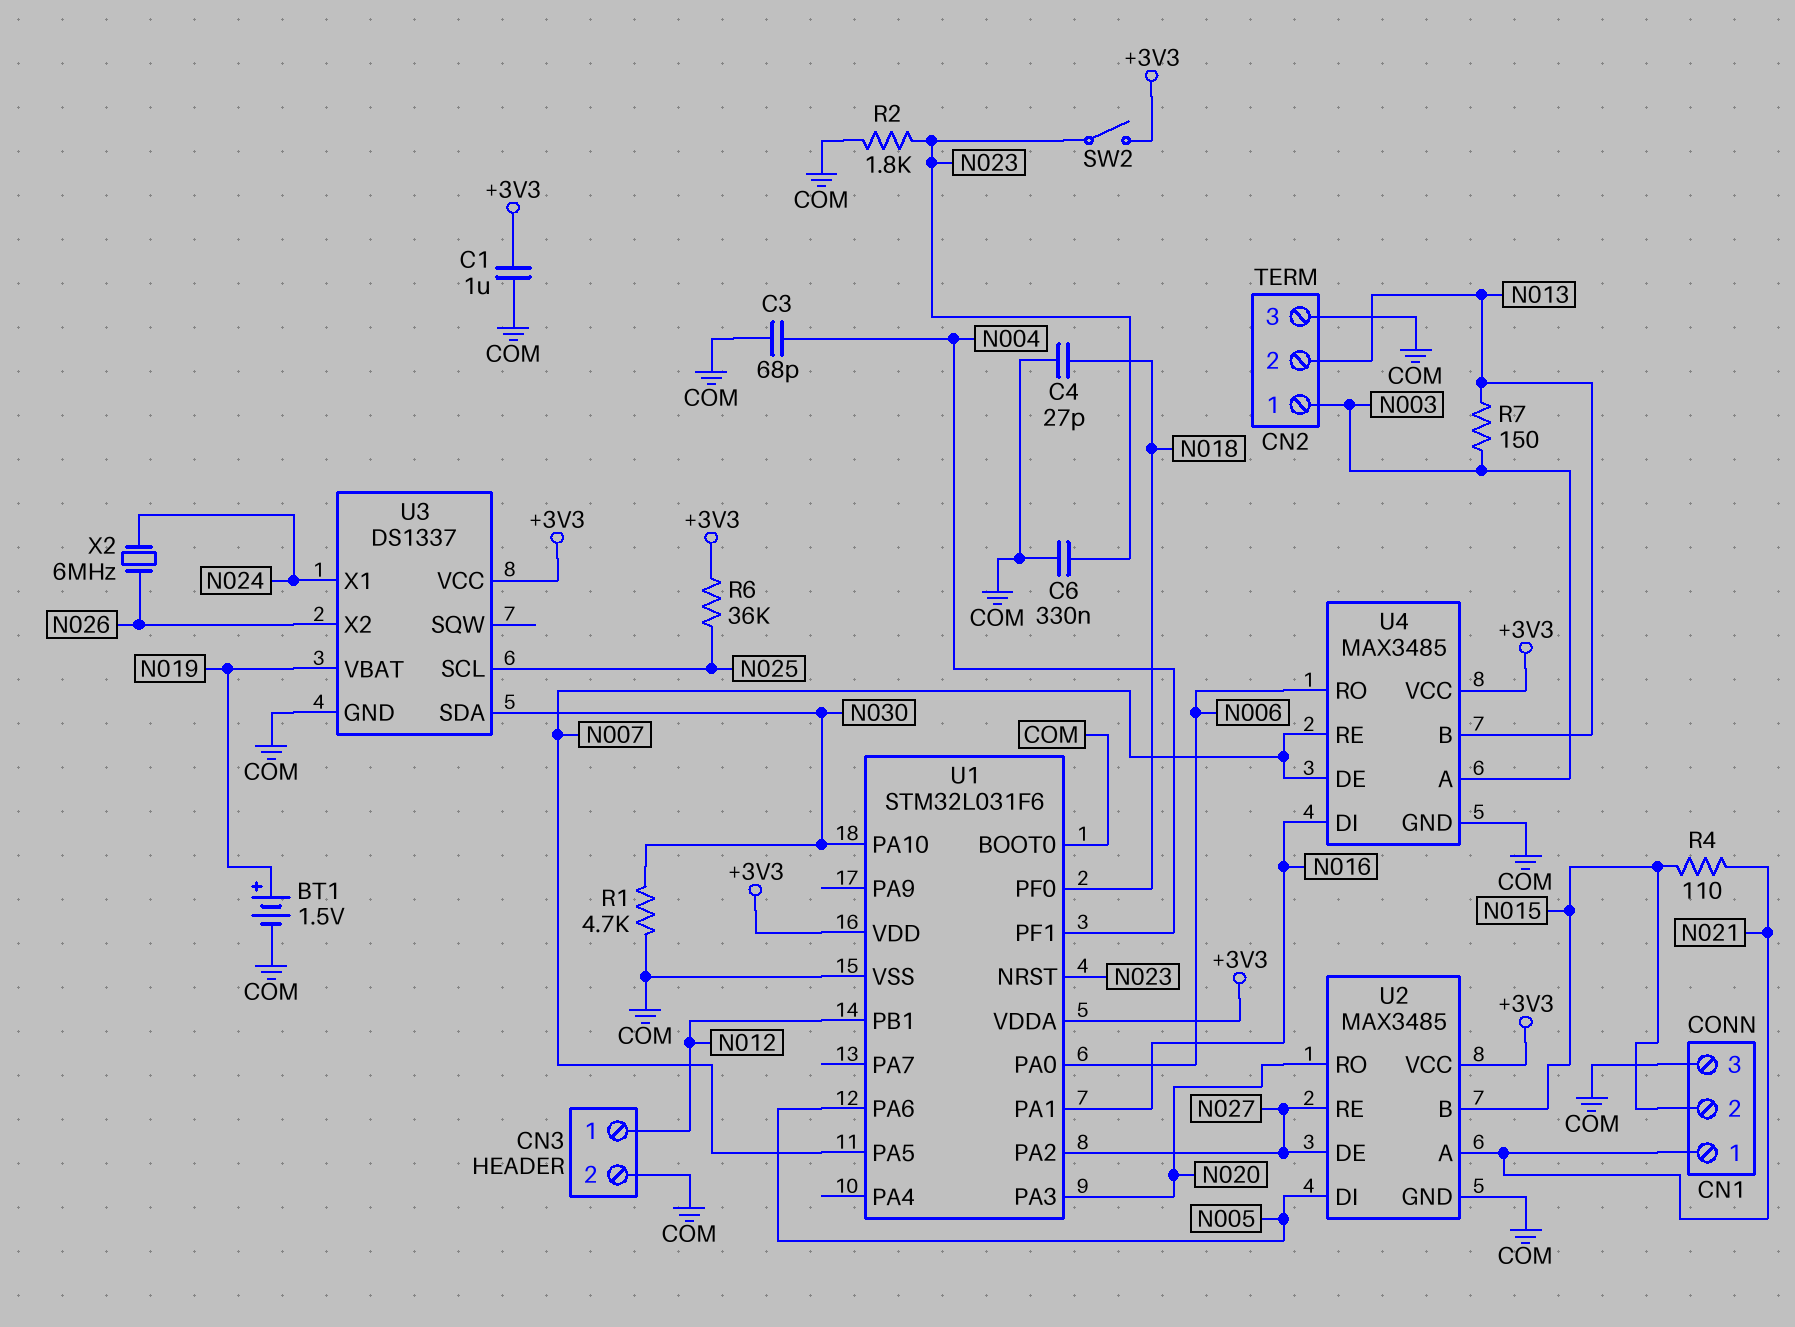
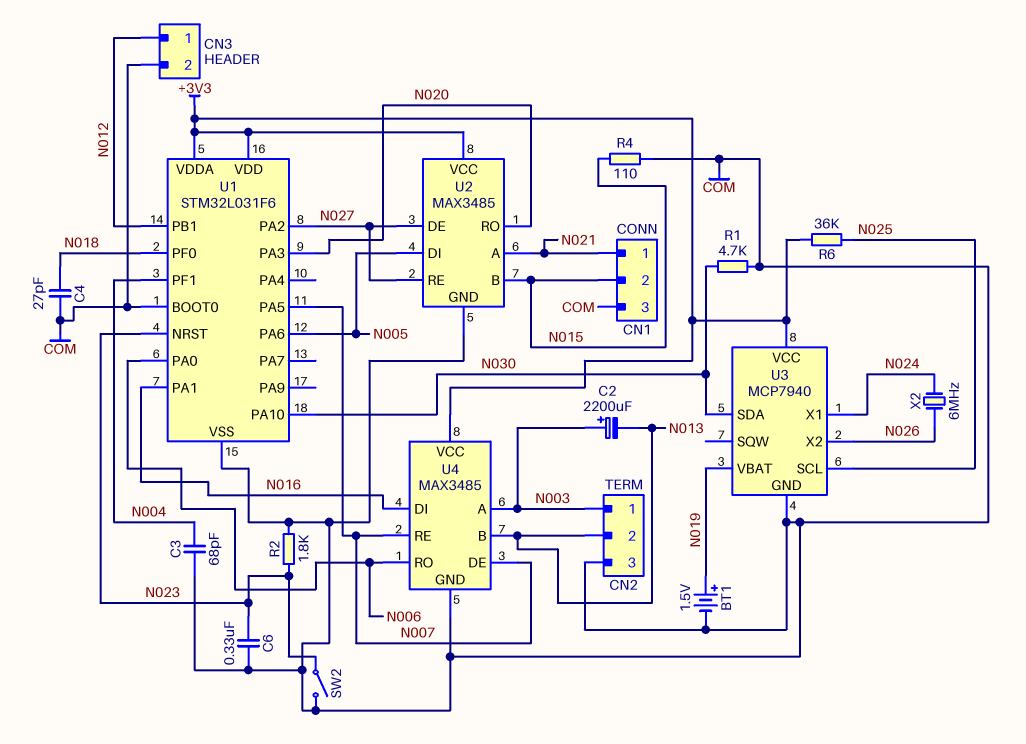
C1: 1uF (+3V3, COM) -> none
C2: none -> 2200uF (plus N003, minus N013)
R4: 110 (N015, N021) -> 110 (COM, N015)
R7: 150 (N003, N013) -> none
SW2: switch (+3V3, N023) -> switch (COM, N023)
U3: DS1337 -> MCP7940

